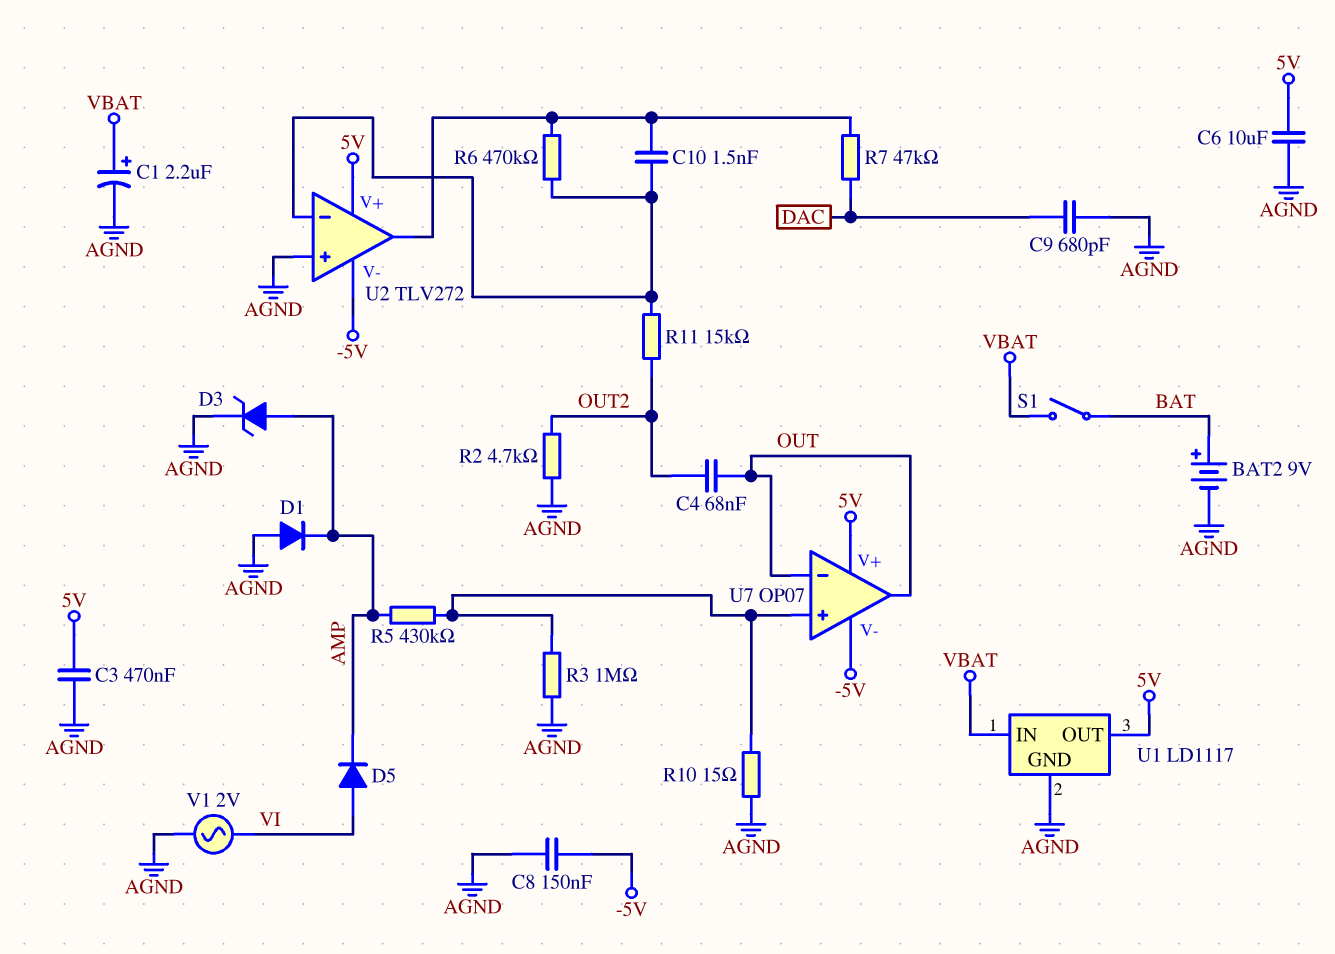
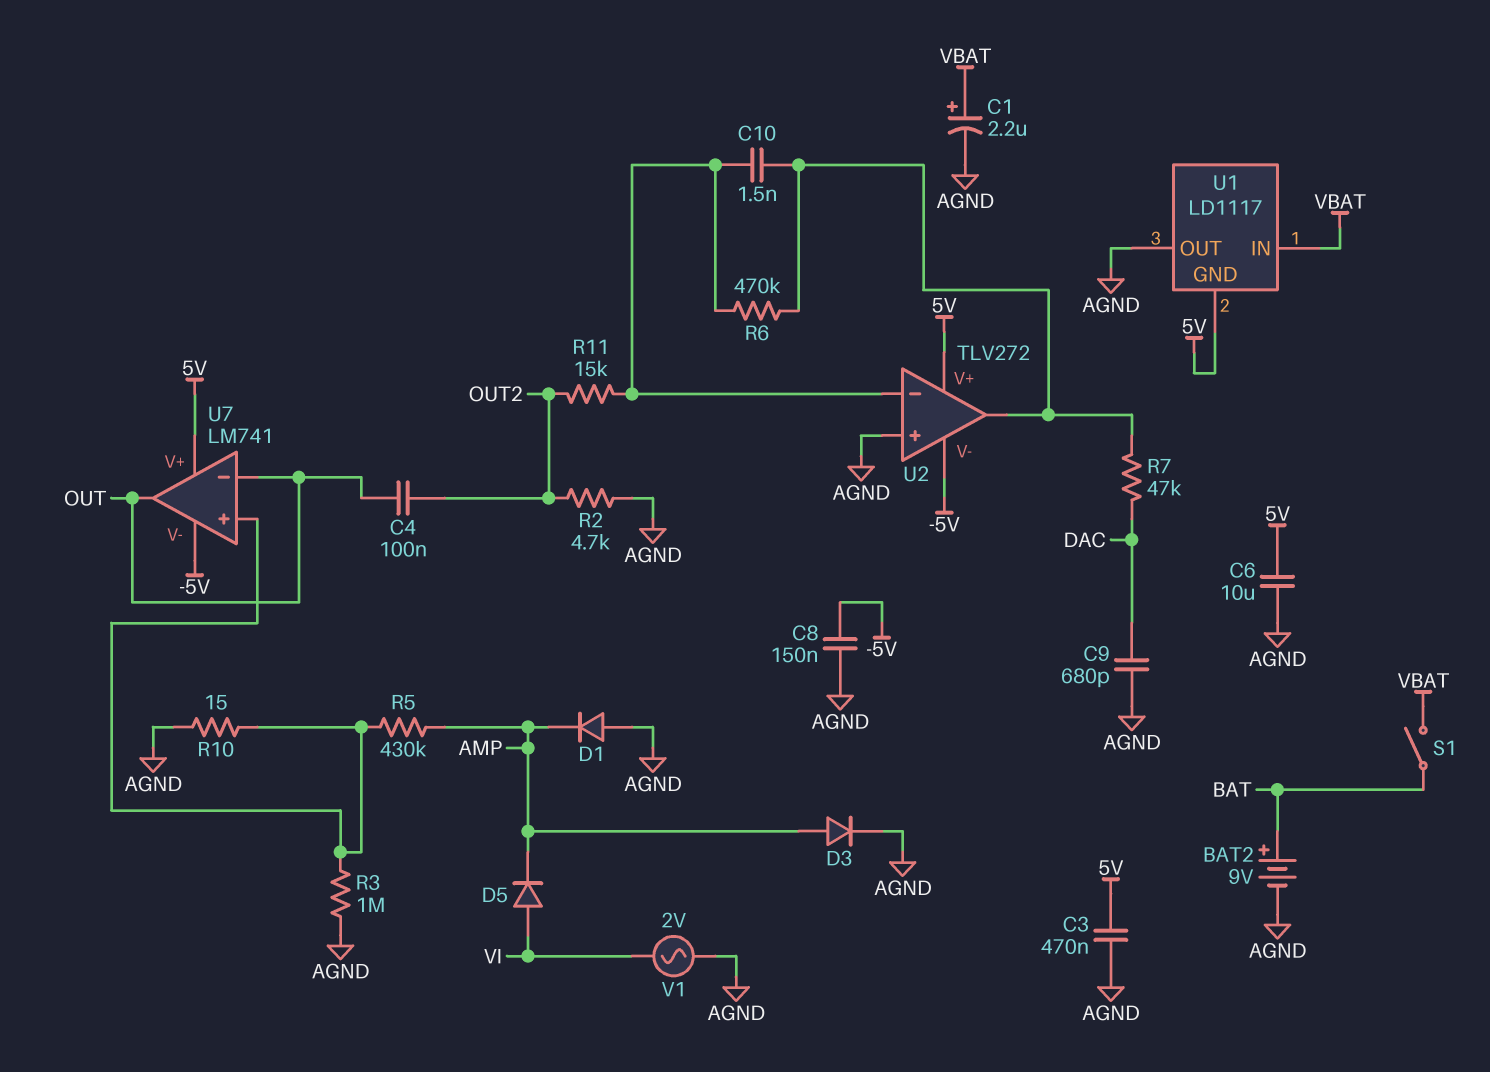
C4: 68nF (OUT, OUT2) -> 100nF (OUT, OUT2)
D3: zener (A AMP, K AGND) -> diode (A AMP, K AGND)
U1 pin GND: AGND -> 5V
U1 pin OUT: 5V -> AGND
U7: OP07 -> LM741

